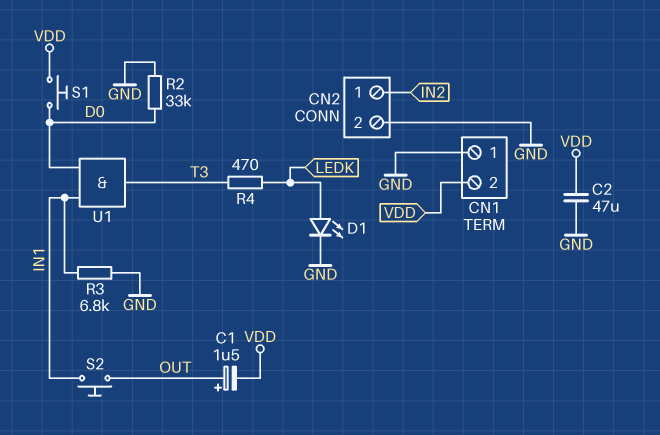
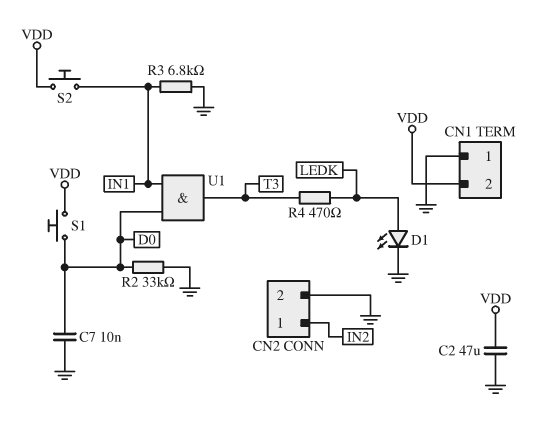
C1: 1.5uF (plus OUT, minus VDD) -> none
C7: none -> 10nF (D0, GND)
S2: button (IN1, OUT) -> button (IN1, VDD)

